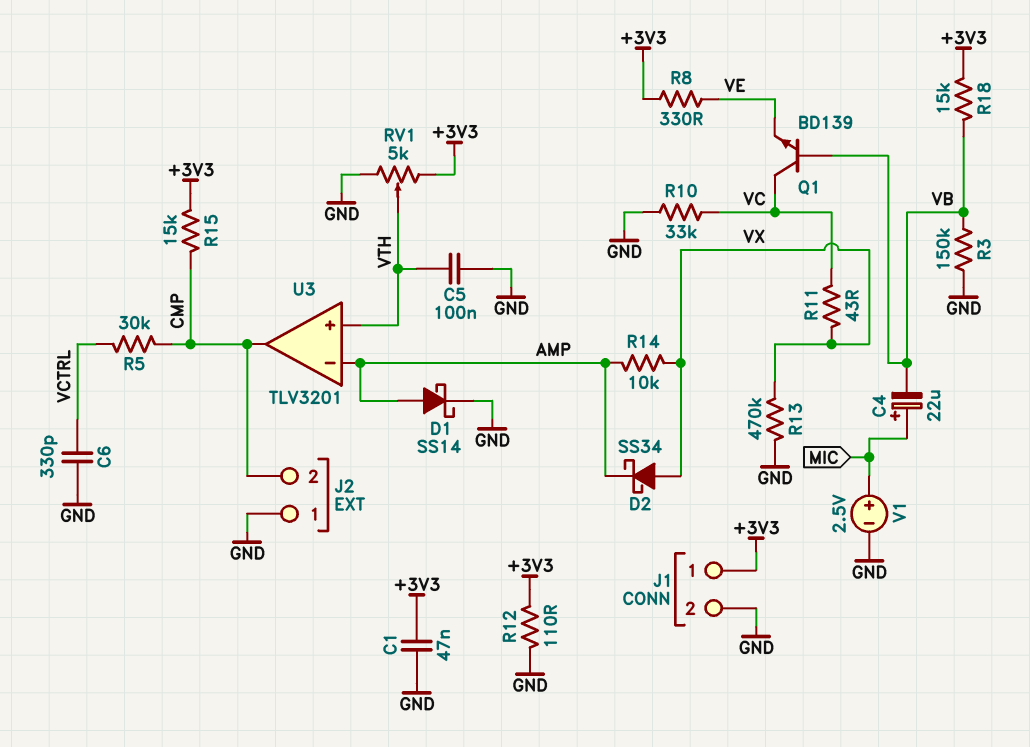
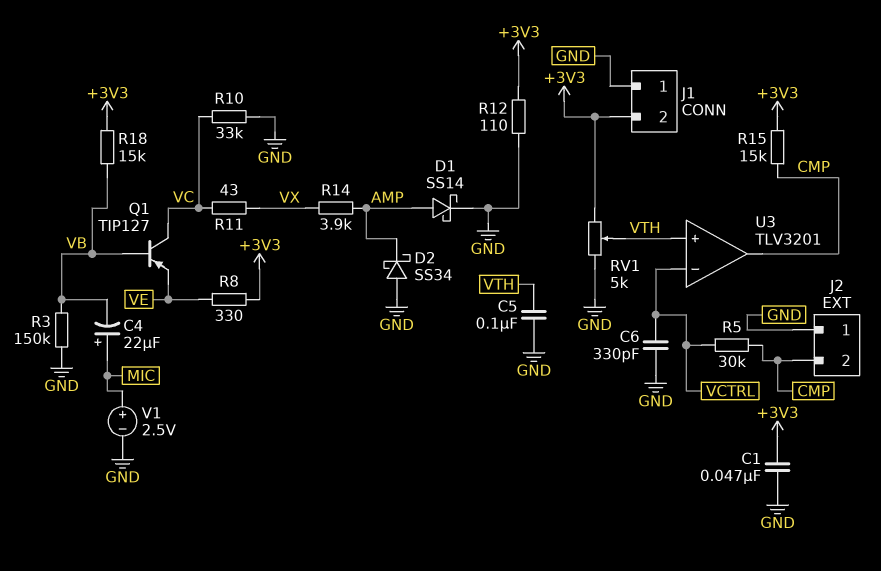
D2: schottky SS34 (A VX, K AMP) -> schottky SS34 (A GND, K AMP)
J1 pin 1: +3V3 -> GND
J1 pin 2: GND -> +3V3
Q1: NPN BD139 (B VB, C VC, E VE) -> PNP TIP127 (B VB, C VC, E VE)
R13: 470k (GND, VX) -> none
R14: 10k (AMP, VX) -> 3.9k (AMP, VX)
U3 pin in-: AMP -> VCTRL

